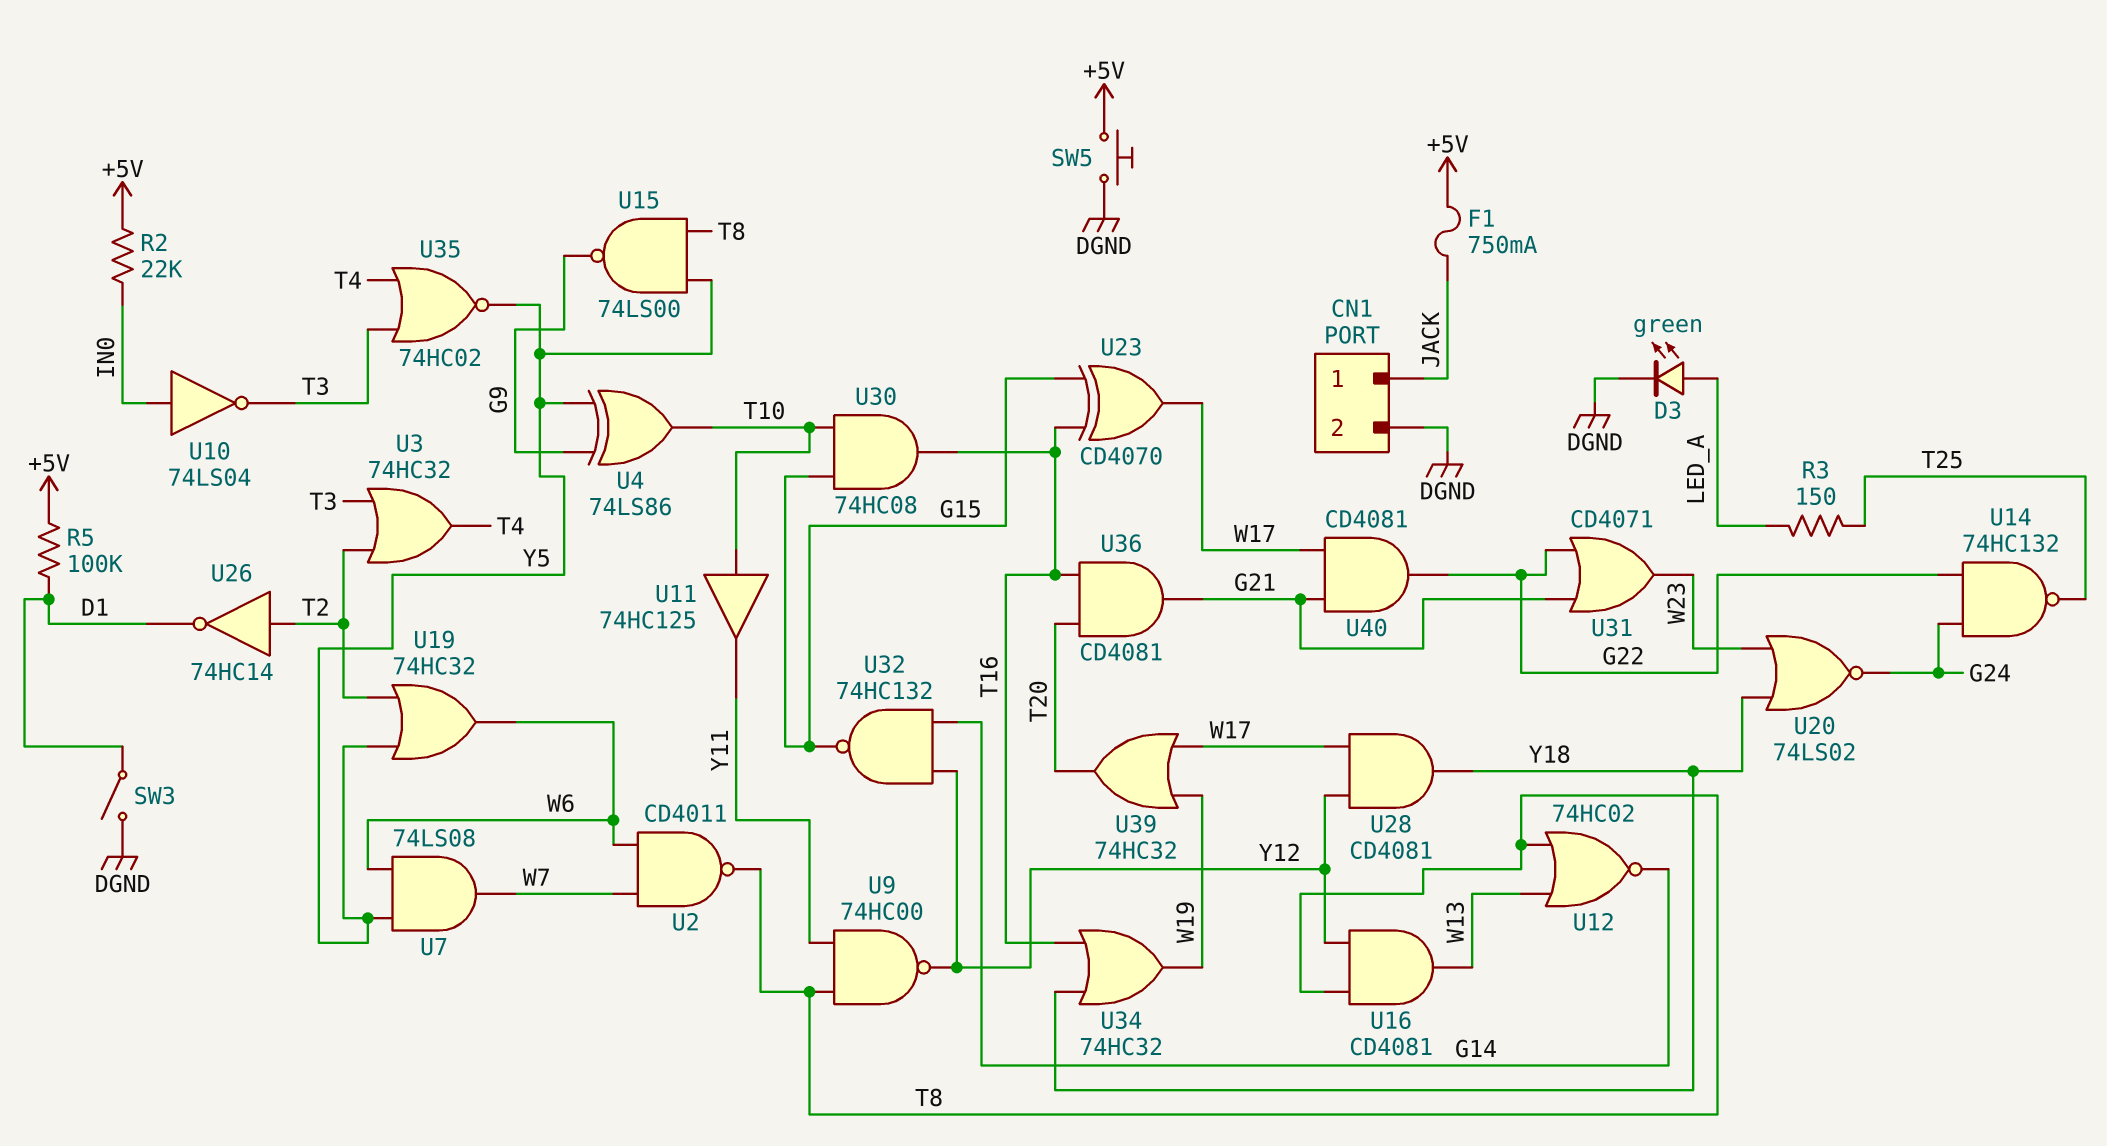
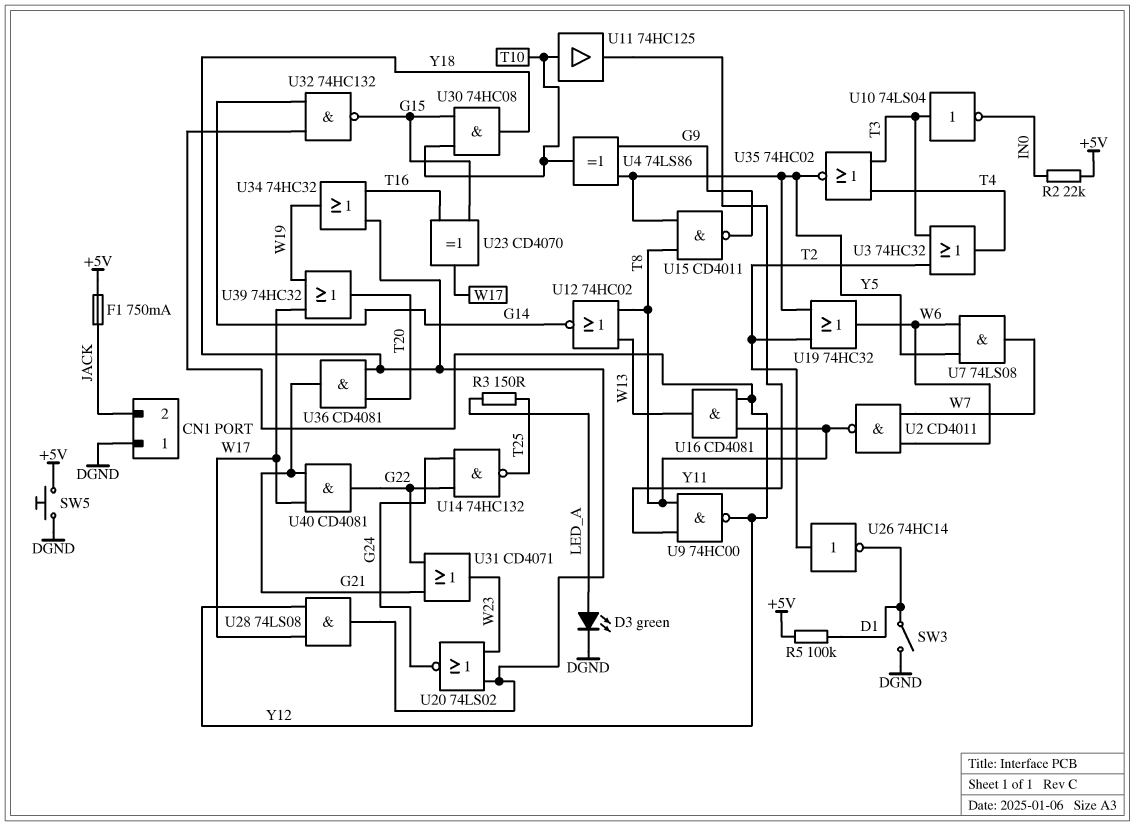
CN1 pin 1: JACK -> DGND
CN1 pin 2: DGND -> JACK
U10: NOT 74LS04 (in IN0, out T3) -> NOT 74LS04 (in T3, out IN0)
U15: NAND 74LS00 (in T8, in Y5, out G9) -> NAND CD4011 (in T8, in Y5, out G9)
U28: AND CD4081 (in W17, in Y12, out Y18) -> AND 74LS08 (in W17, in Y12, out Y18)
U30: AND 74HC08 (in G15, in T10, out T16) -> AND 74HC08 (in G15, in T10, out Y18)
U36: AND CD4081 (in T16, in T20, out G21) -> AND CD4081 (in T20, in Y18, out G21)

